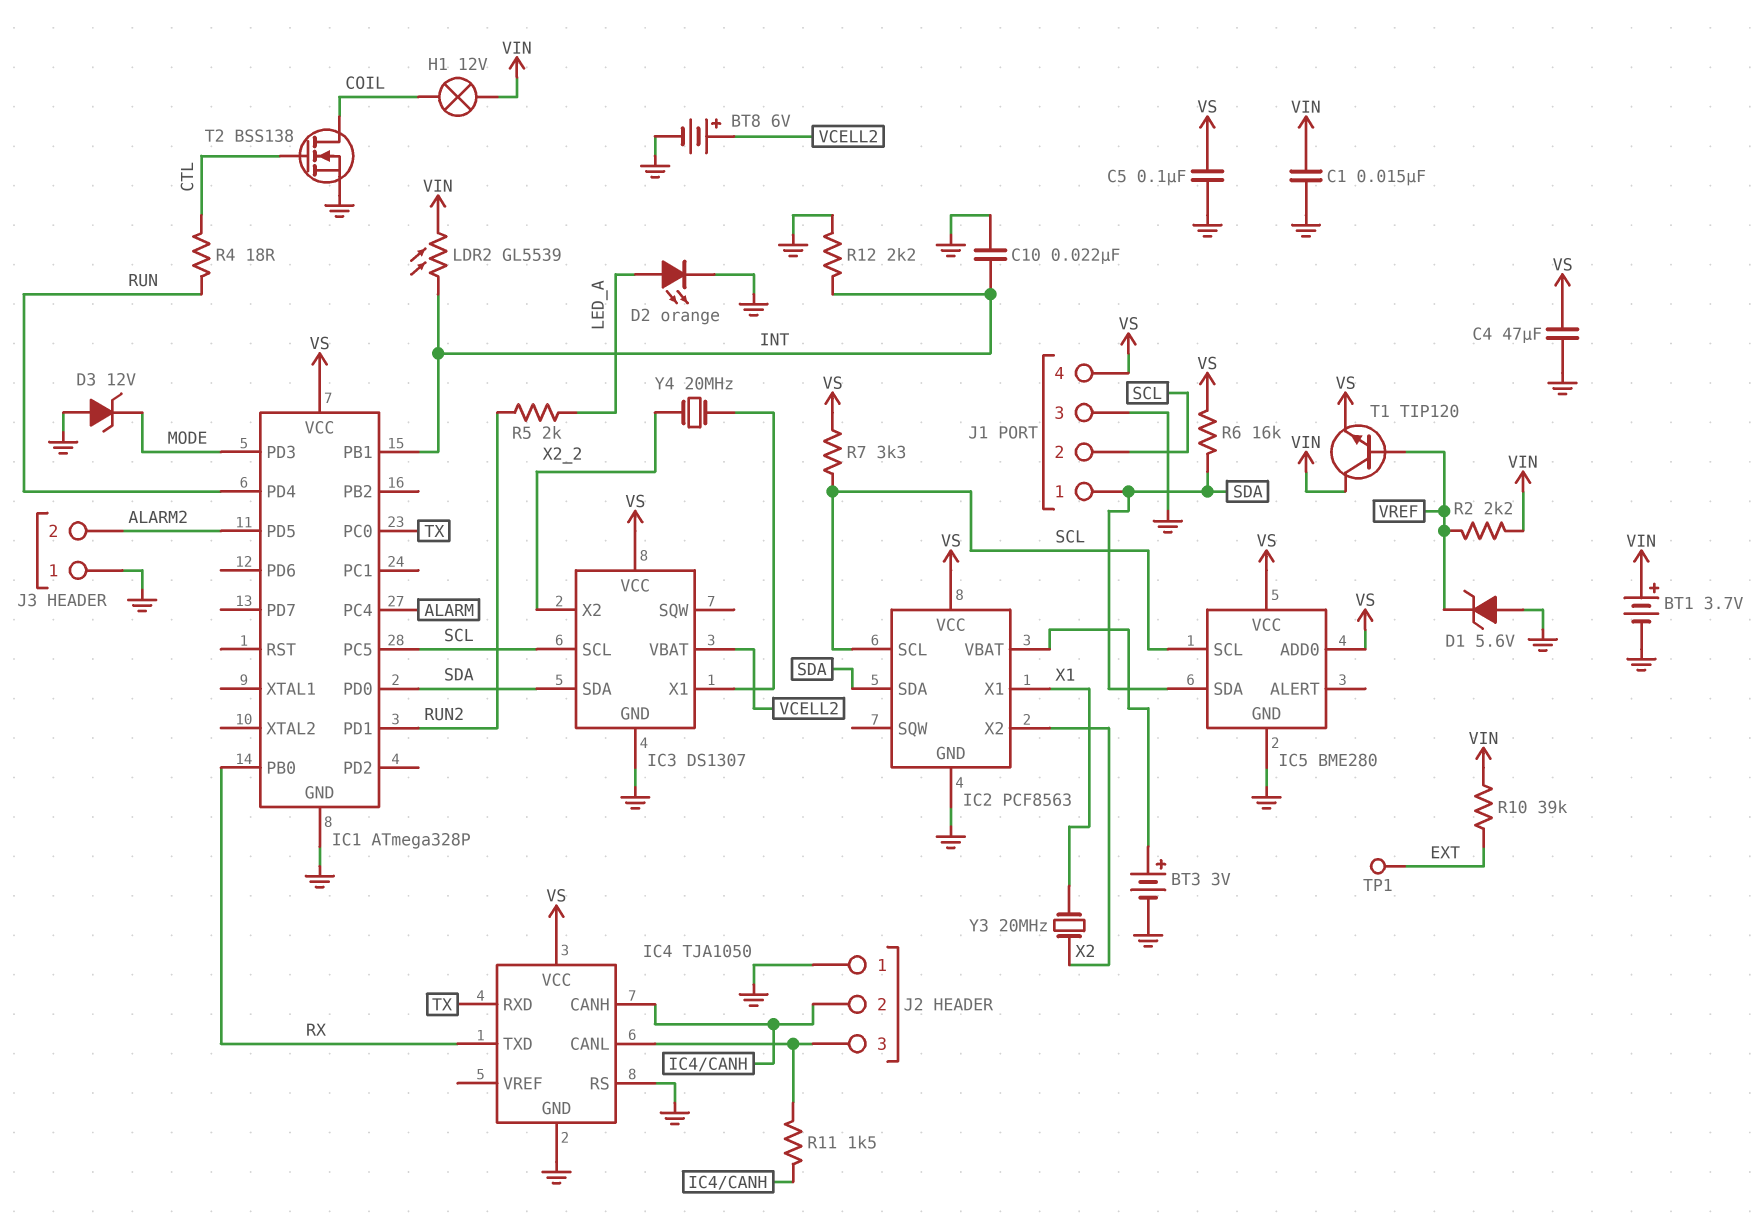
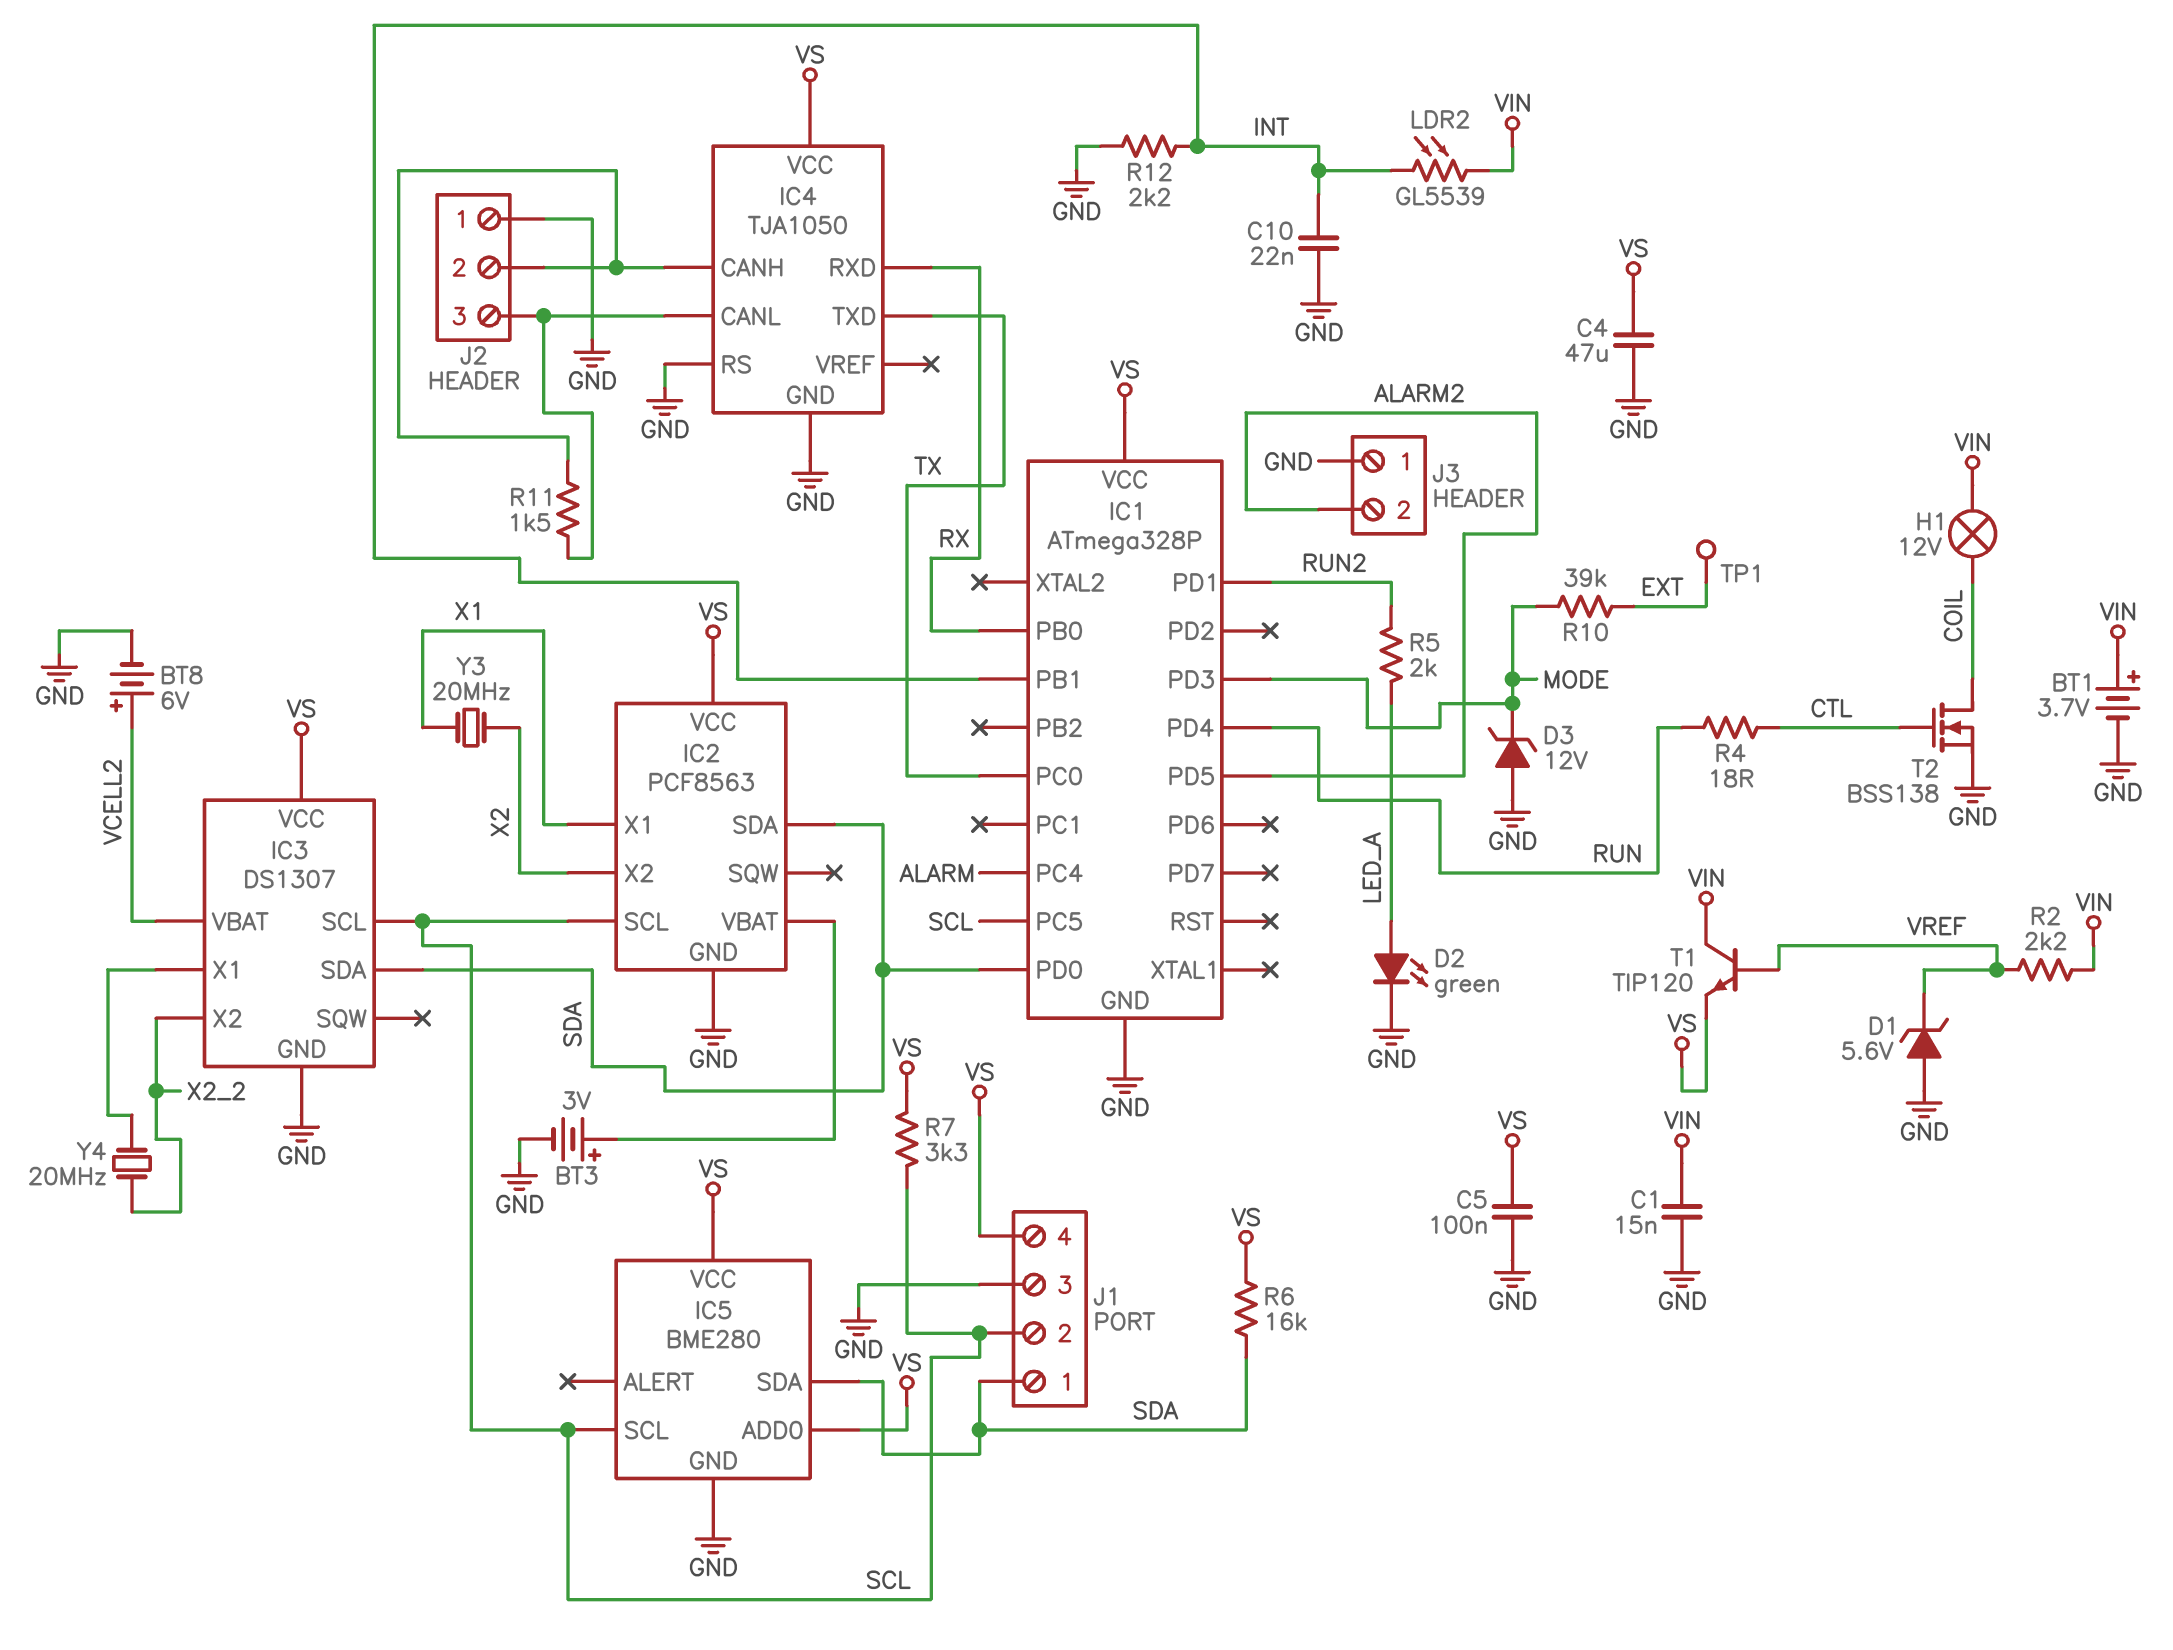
D2: LED orange (A LED_A, K GND) -> LED green (A LED_A, K GND)
IC4 pin RXD: TX -> RX
IC4 pin TXD: RX -> TX
R10: 39k (EXT, VIN) -> 39k (EXT, MODE)

